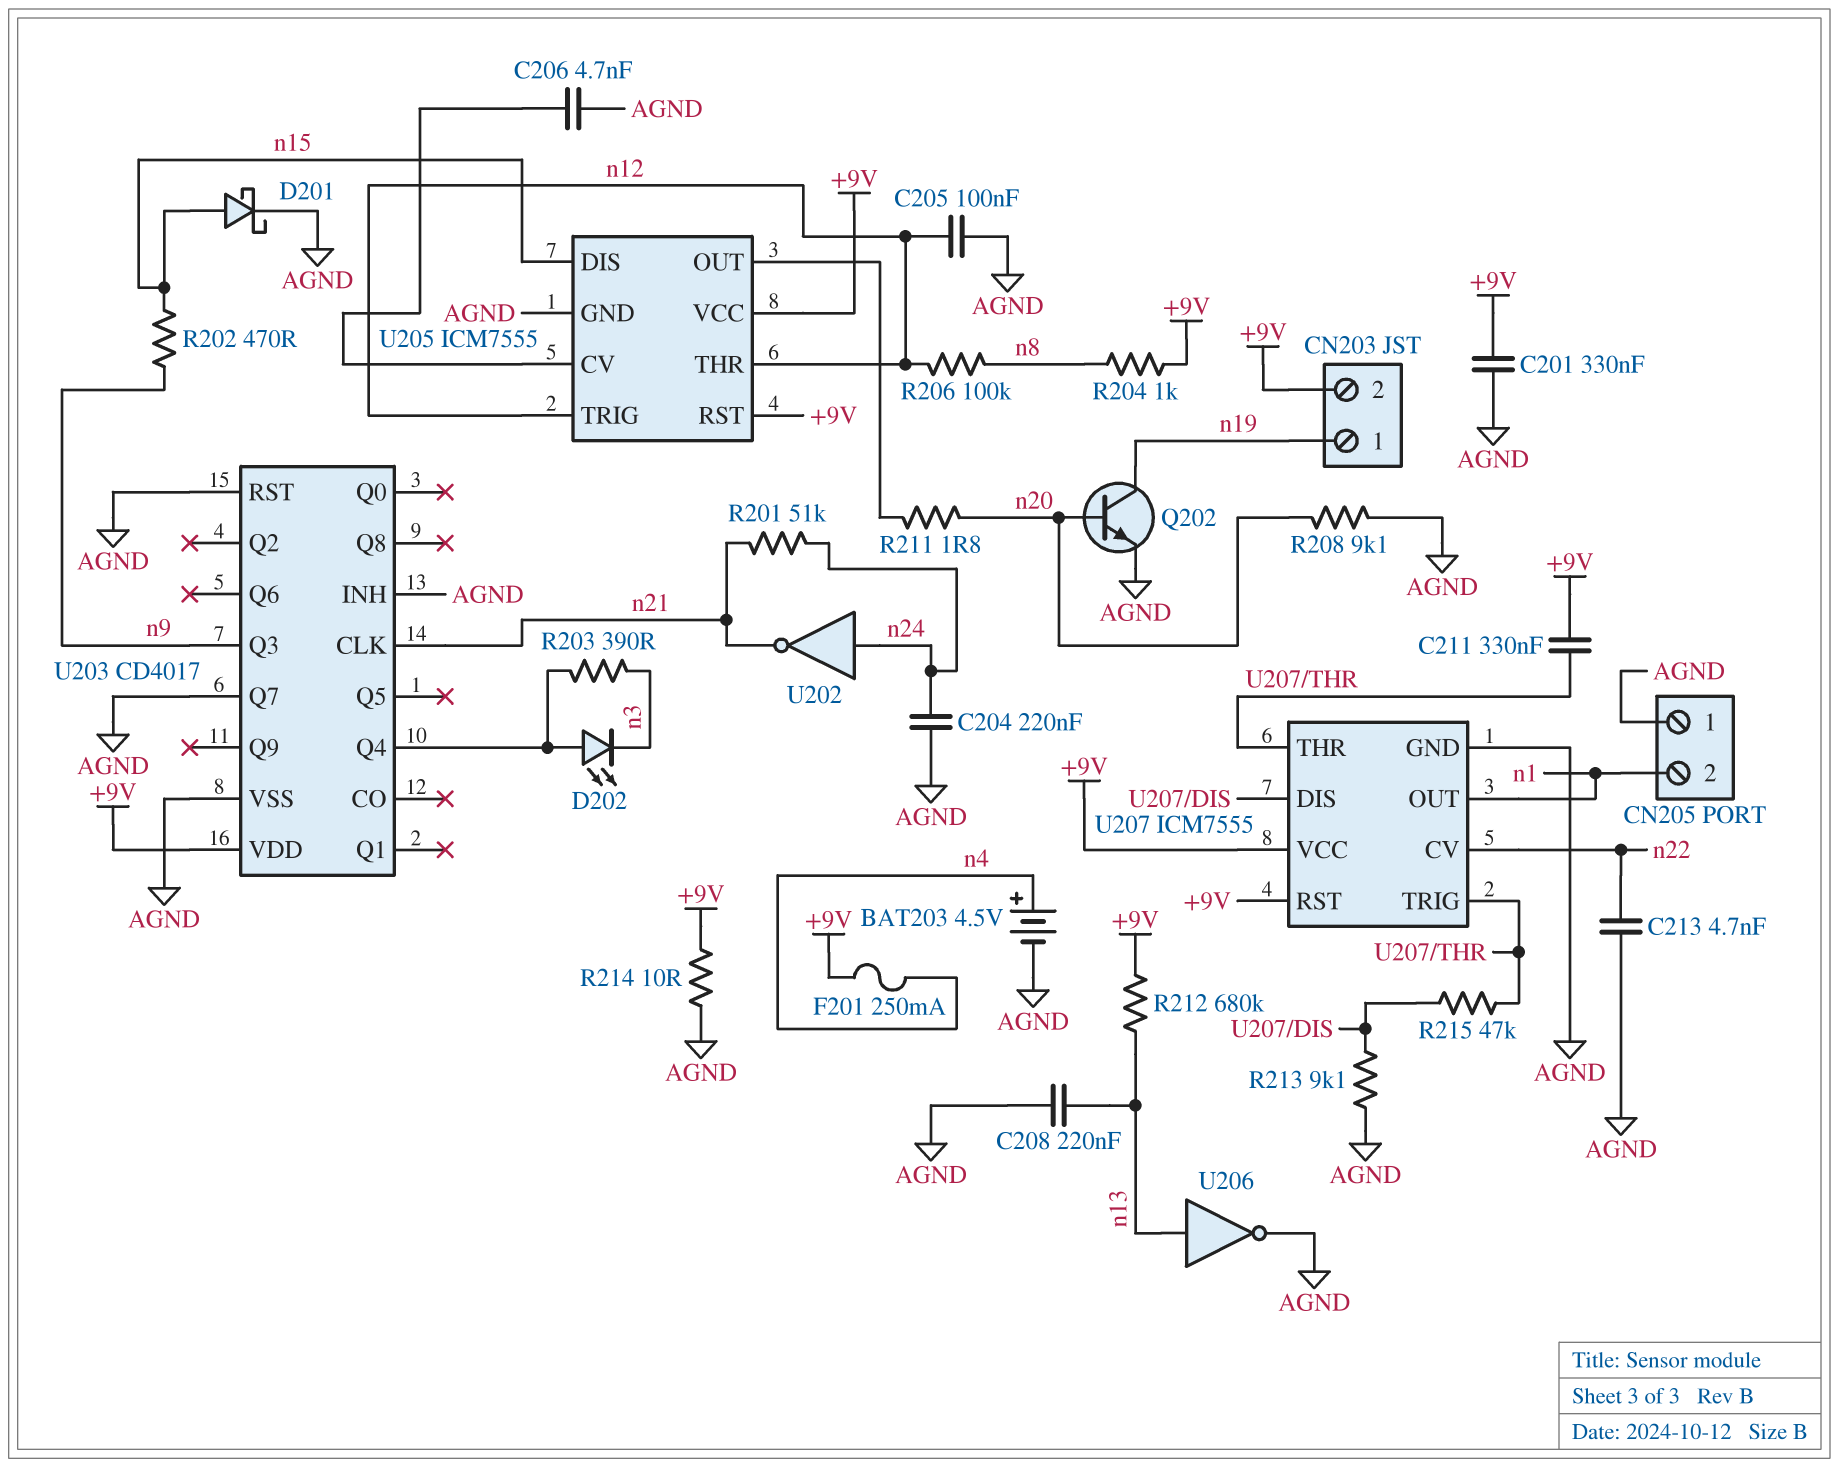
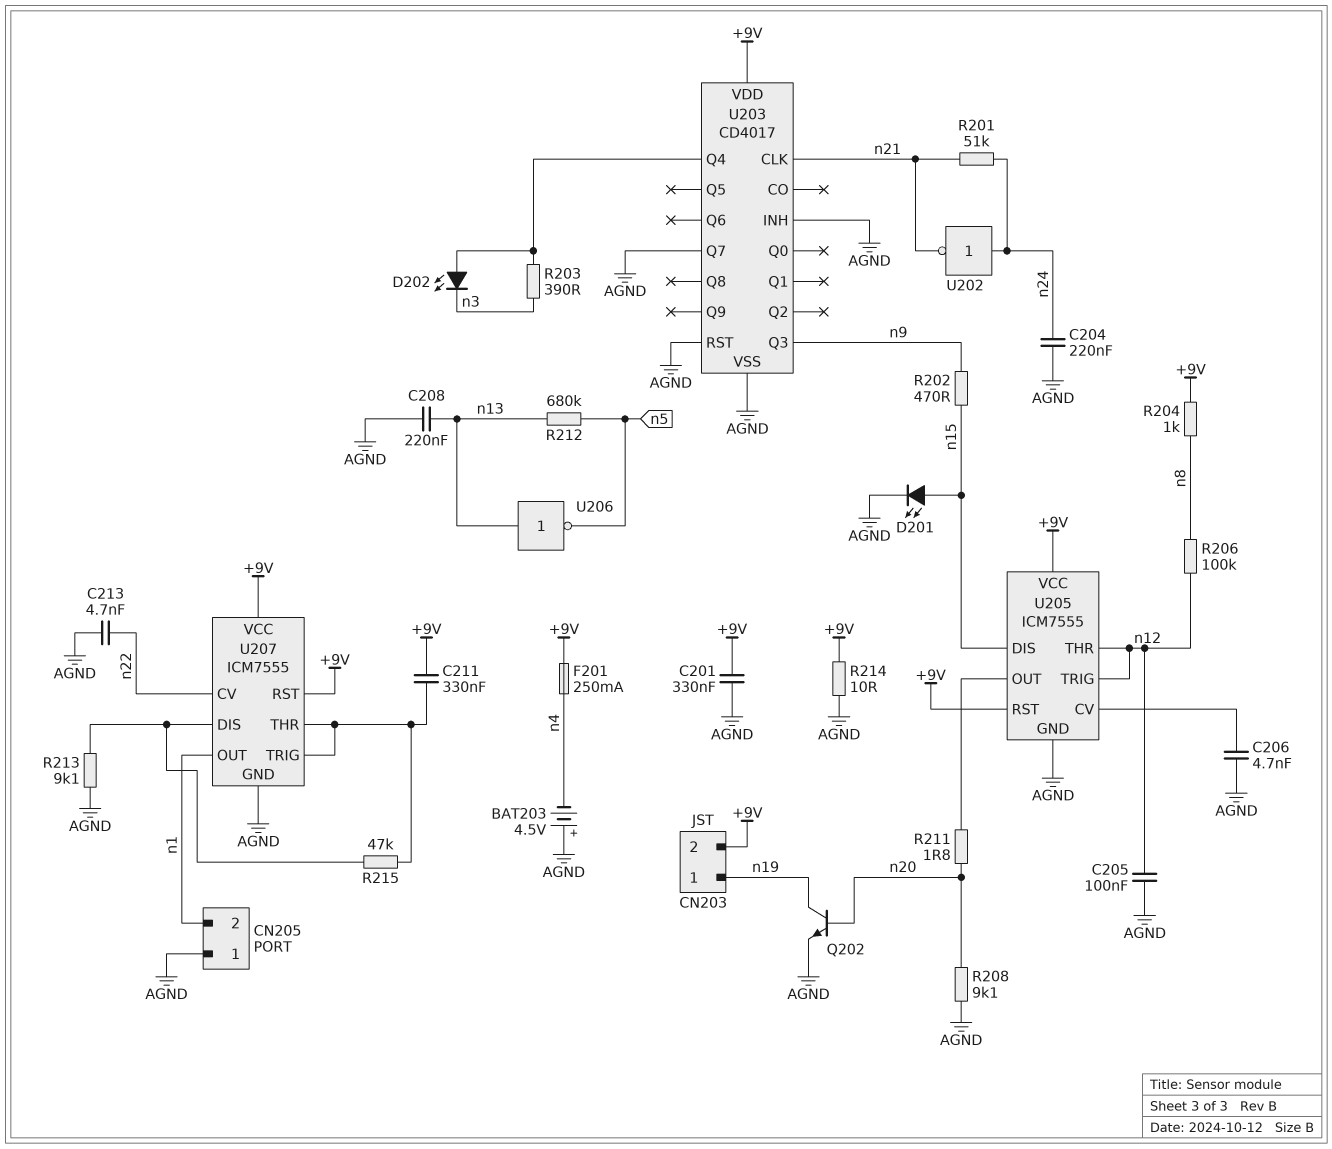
BAT203: 4.5V (plus n4, minus AGND) -> 4.5V (plus AGND, minus n4)
D201: schottky (A n15, K AGND) -> LED (A n15, K AGND)
R212: 680k (+9V, n13) -> 680k (n5, n13)
U206: NOT (in n13, out AGND) -> NOT (in n13, out n5)

